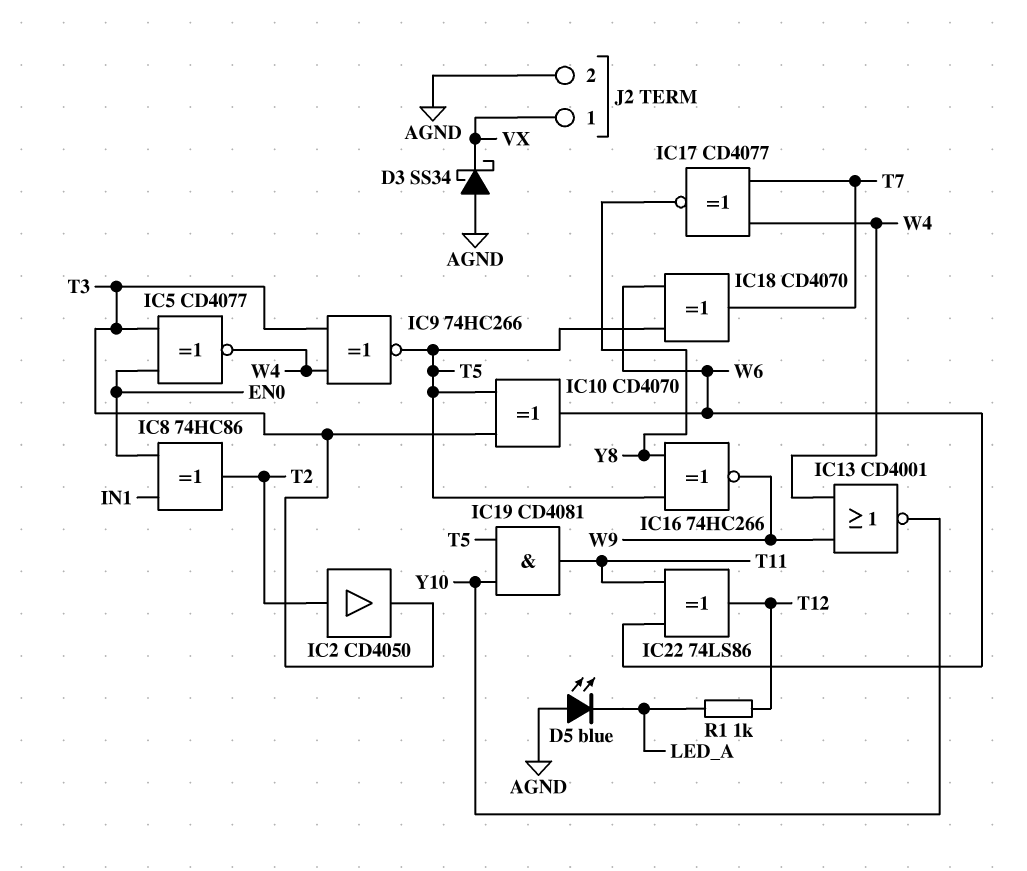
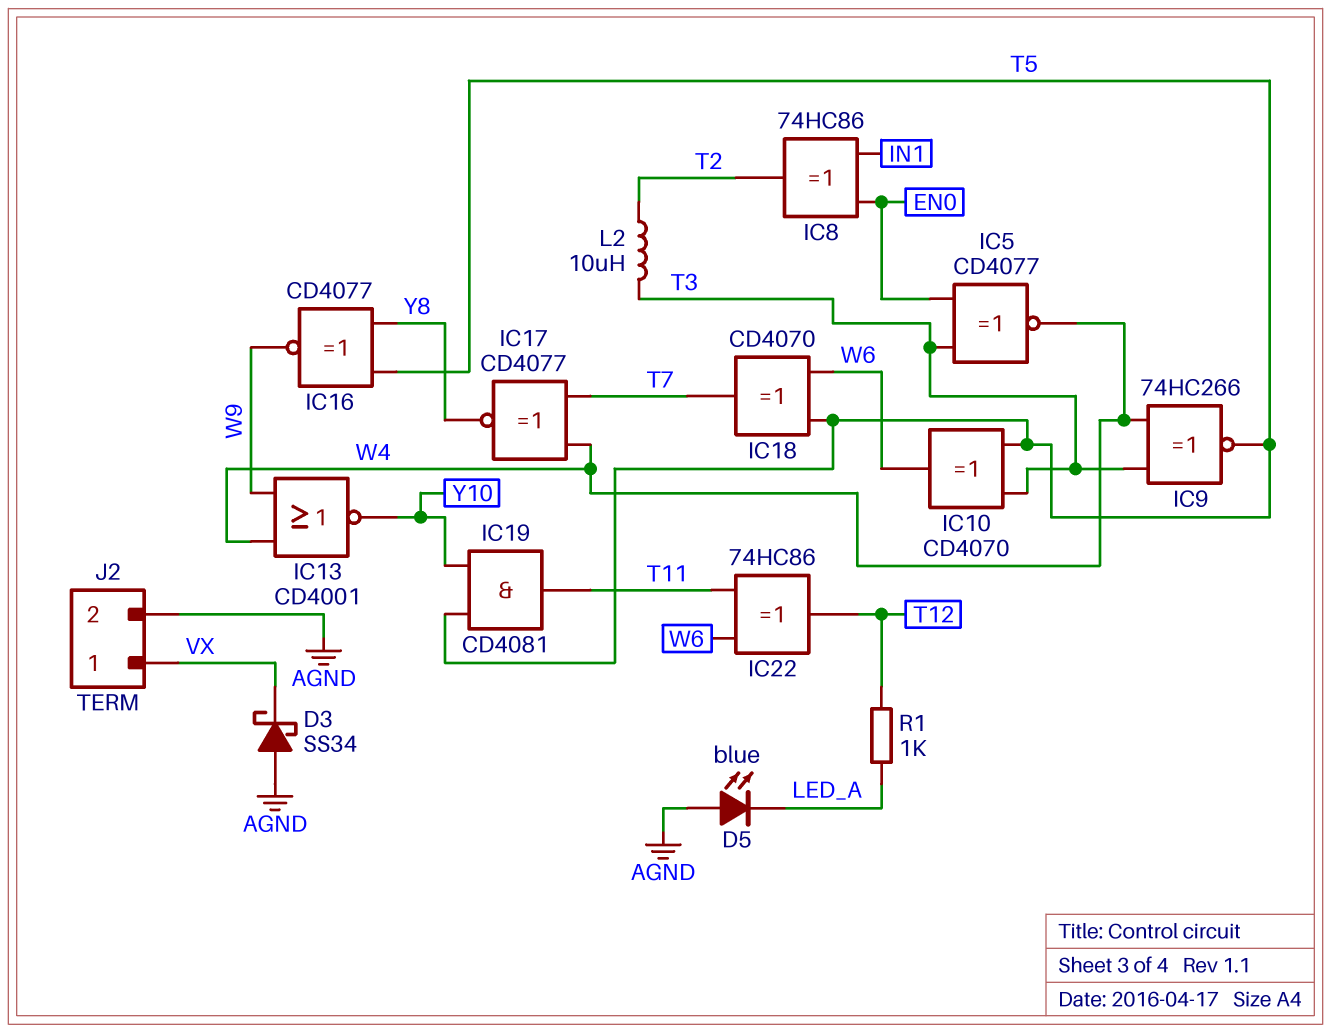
IC2: buffer CD4050 (in T2, out T3) -> none
IC16: XNOR 74HC266 (in T5, in Y8, out W9) -> XNOR CD4077 (in T5, in Y8, out W9)
IC22: XOR 74LS86 (in T11, in W6, out T12) -> XOR 74HC86 (in T11, in W6, out T12)
L2: none -> 10uH (T2, T3)

